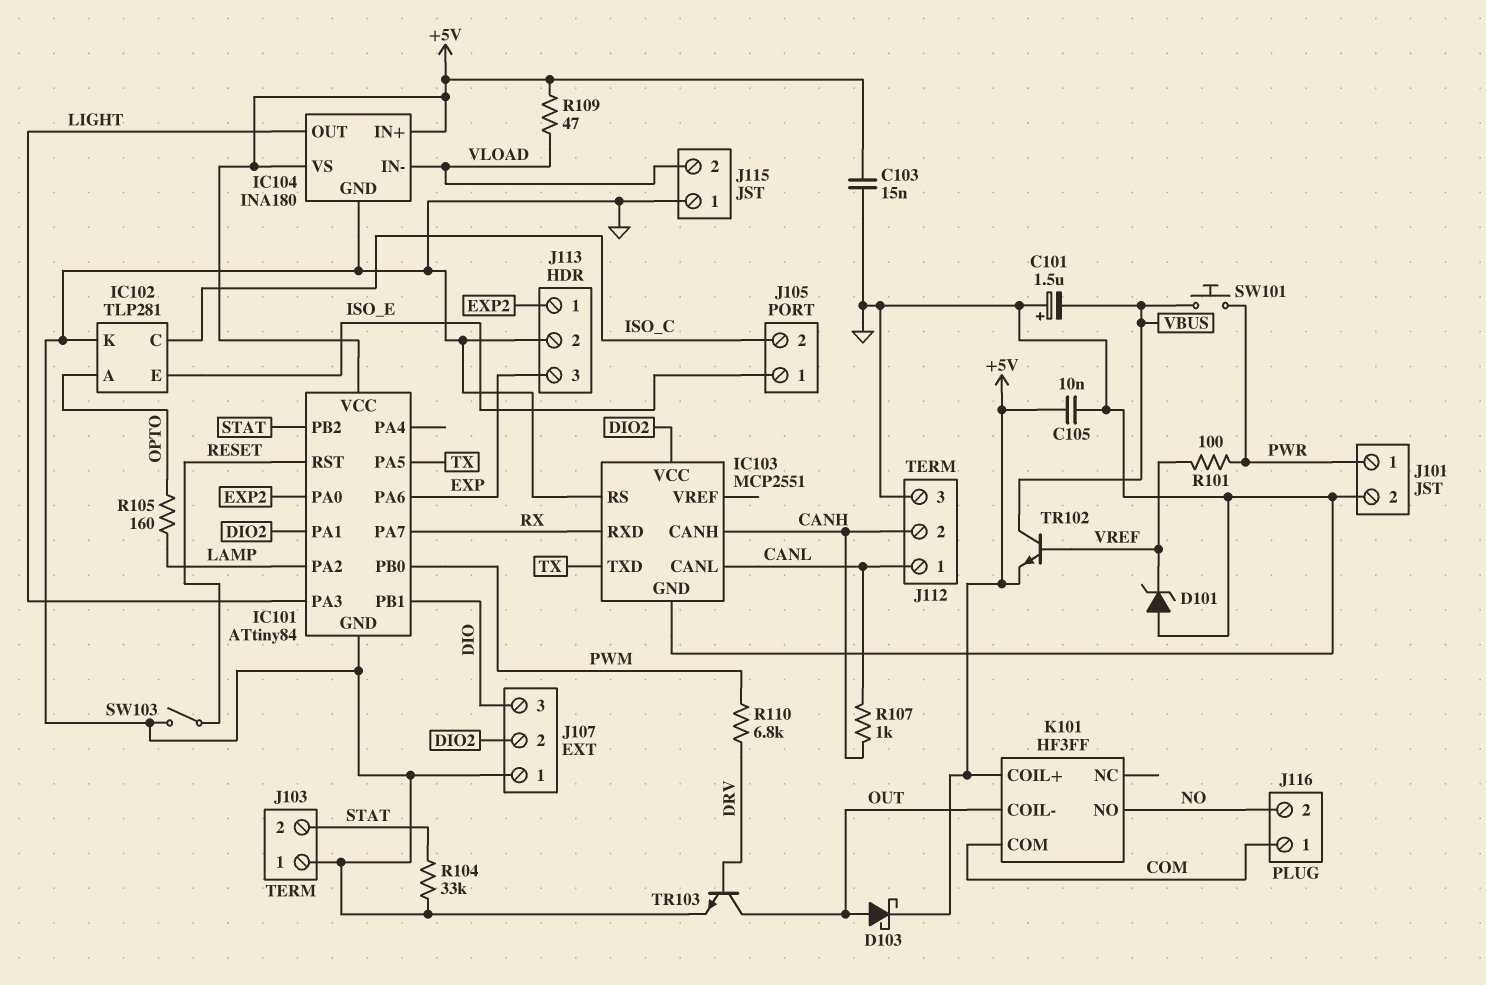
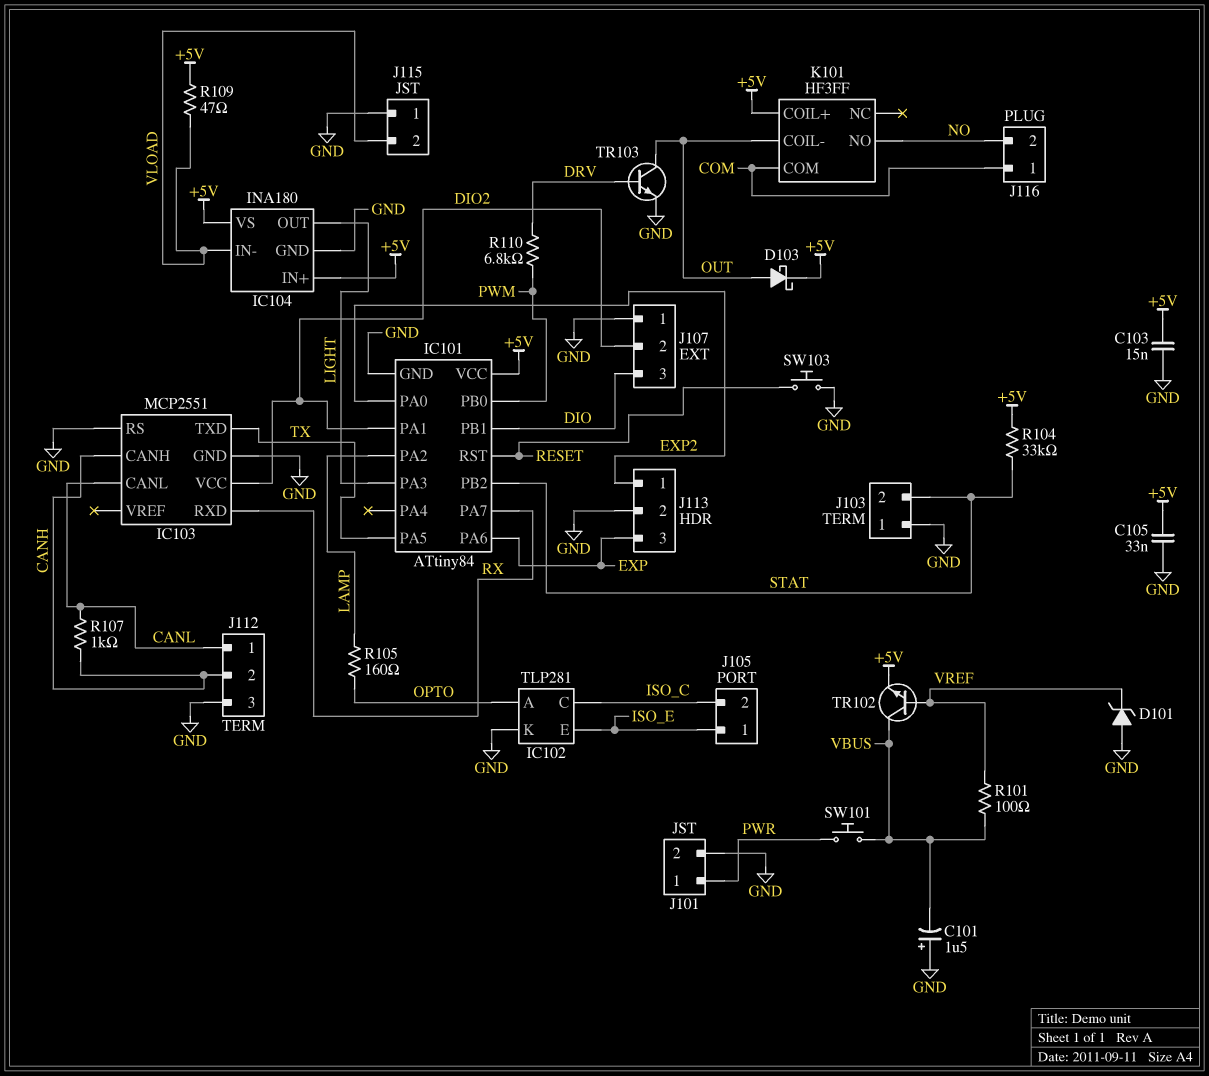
C105: 10nF (+5V, GND) -> 33nF (+5V, GND)
R101: 100 (PWR, VREF) -> 100 (VBUS, VREF)
R104: 33k (GND, STAT) -> 33k (+5V, STAT)
SW103: switch (GND, RESET) -> button (GND, RESET)

